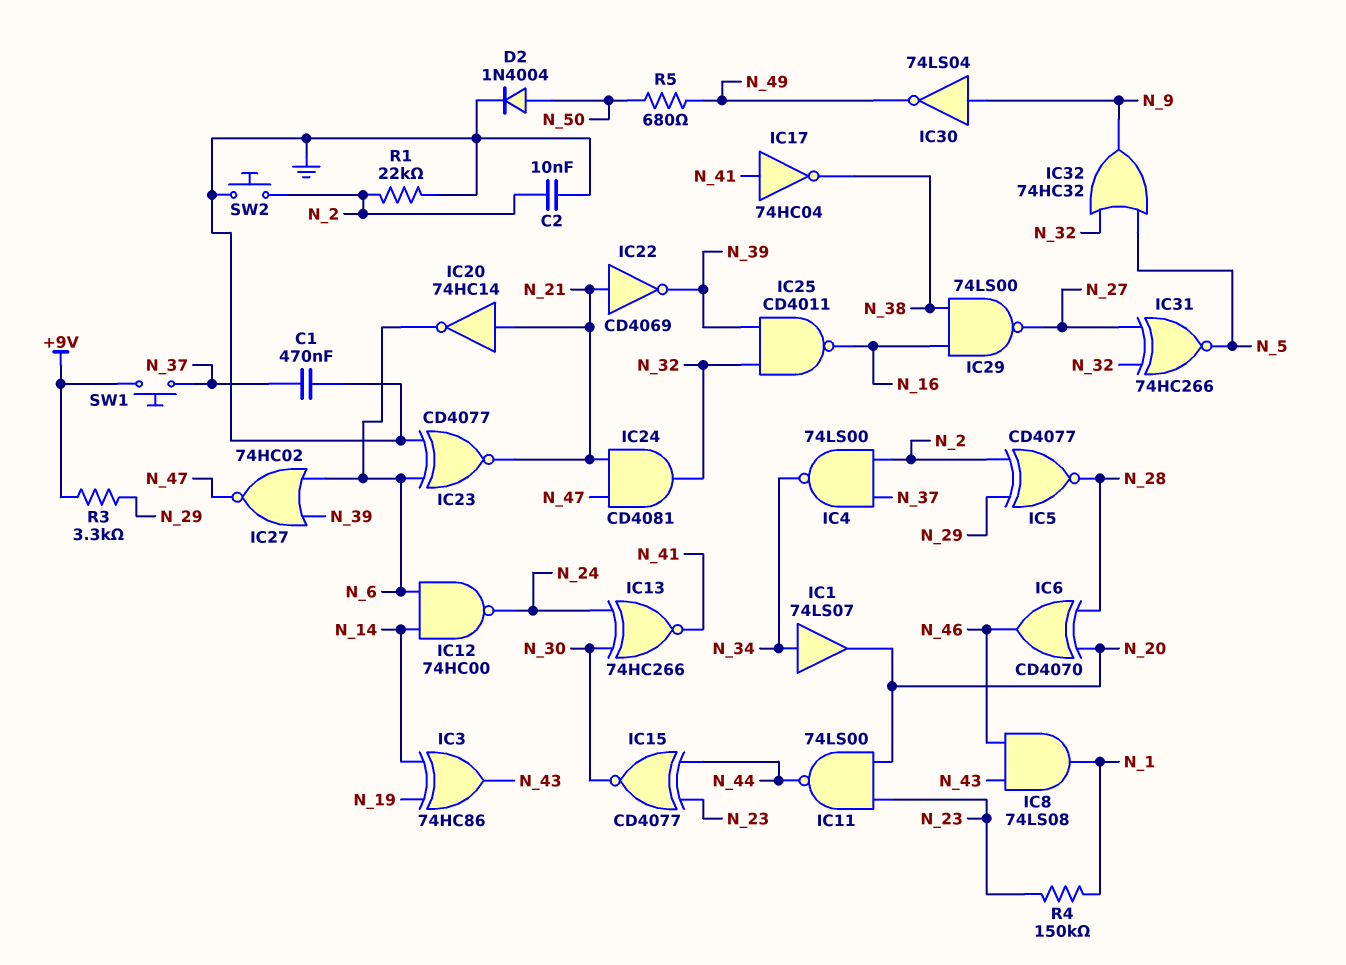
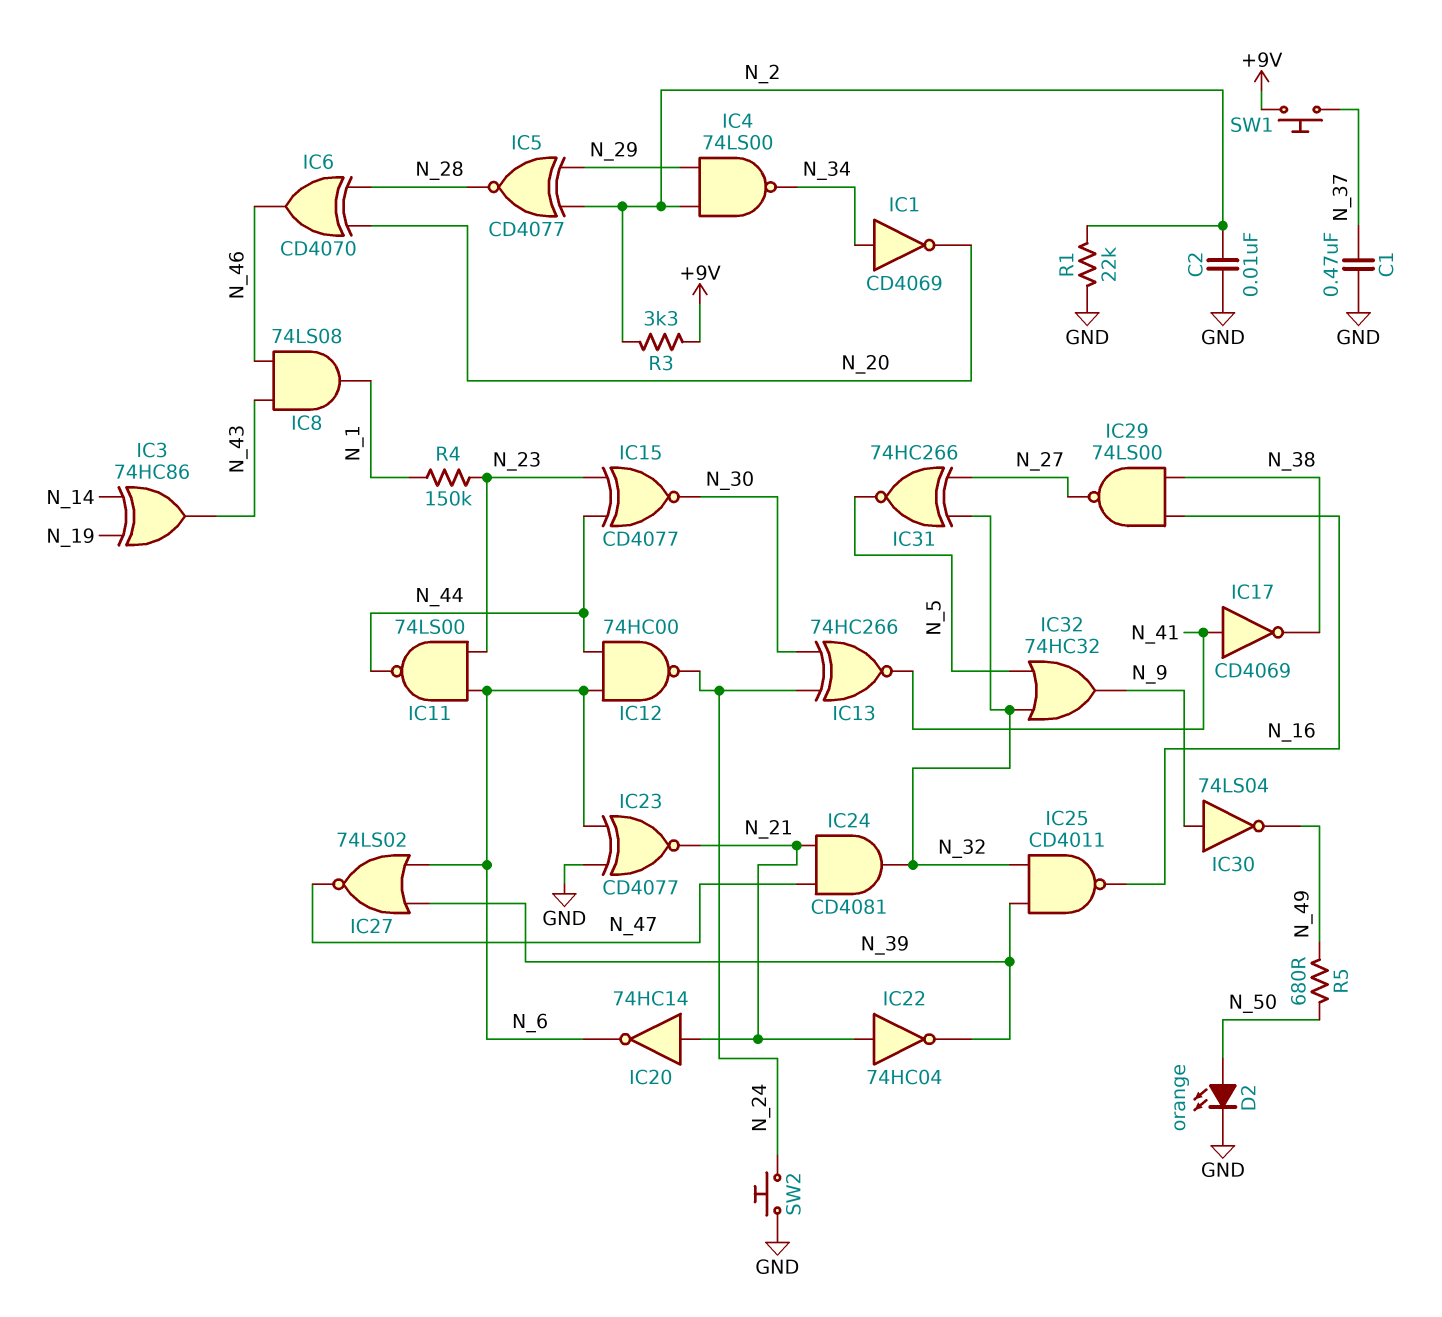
D2: diode 1N4004 (A N_50, K GND) -> LED orange (A N_50, K GND)
IC1: buffer 74LS07 (in N_34, out N_20) -> NOT CD4069 (in N_34, out N_20)
IC4: NAND 74LS00 (in N_2, in N_37, out N_34) -> NAND 74LS00 (in N_2, in N_29, out N_34)
IC11: NAND 74LS00 (in N_20, in N_23, out N_44) -> NAND 74LS00 (in N_6, in N_23, out N_44)
IC12: NAND 74HC00 (in N_6, in N_14, out N_24) -> NAND 74HC00 (in N_6, in N_44, out N_24)
IC17: NOT 74HC04 (in N_41, out N_38) -> NOT CD4069 (in N_41, out N_38)
IC22: NOT CD4069 (in N_21, out N_39) -> NOT 74HC04 (in N_21, out N_39)
IC27: NOR 74HC02 (in N_6, in N_39, out N_47) -> NOR 74LS02 (in N_6, in N_39, out N_47)
R3: 3.3k (+9V, N_29) -> 3.3k (+9V, N_2)
SW2: button (GND, N_2) -> button (GND, N_24)

